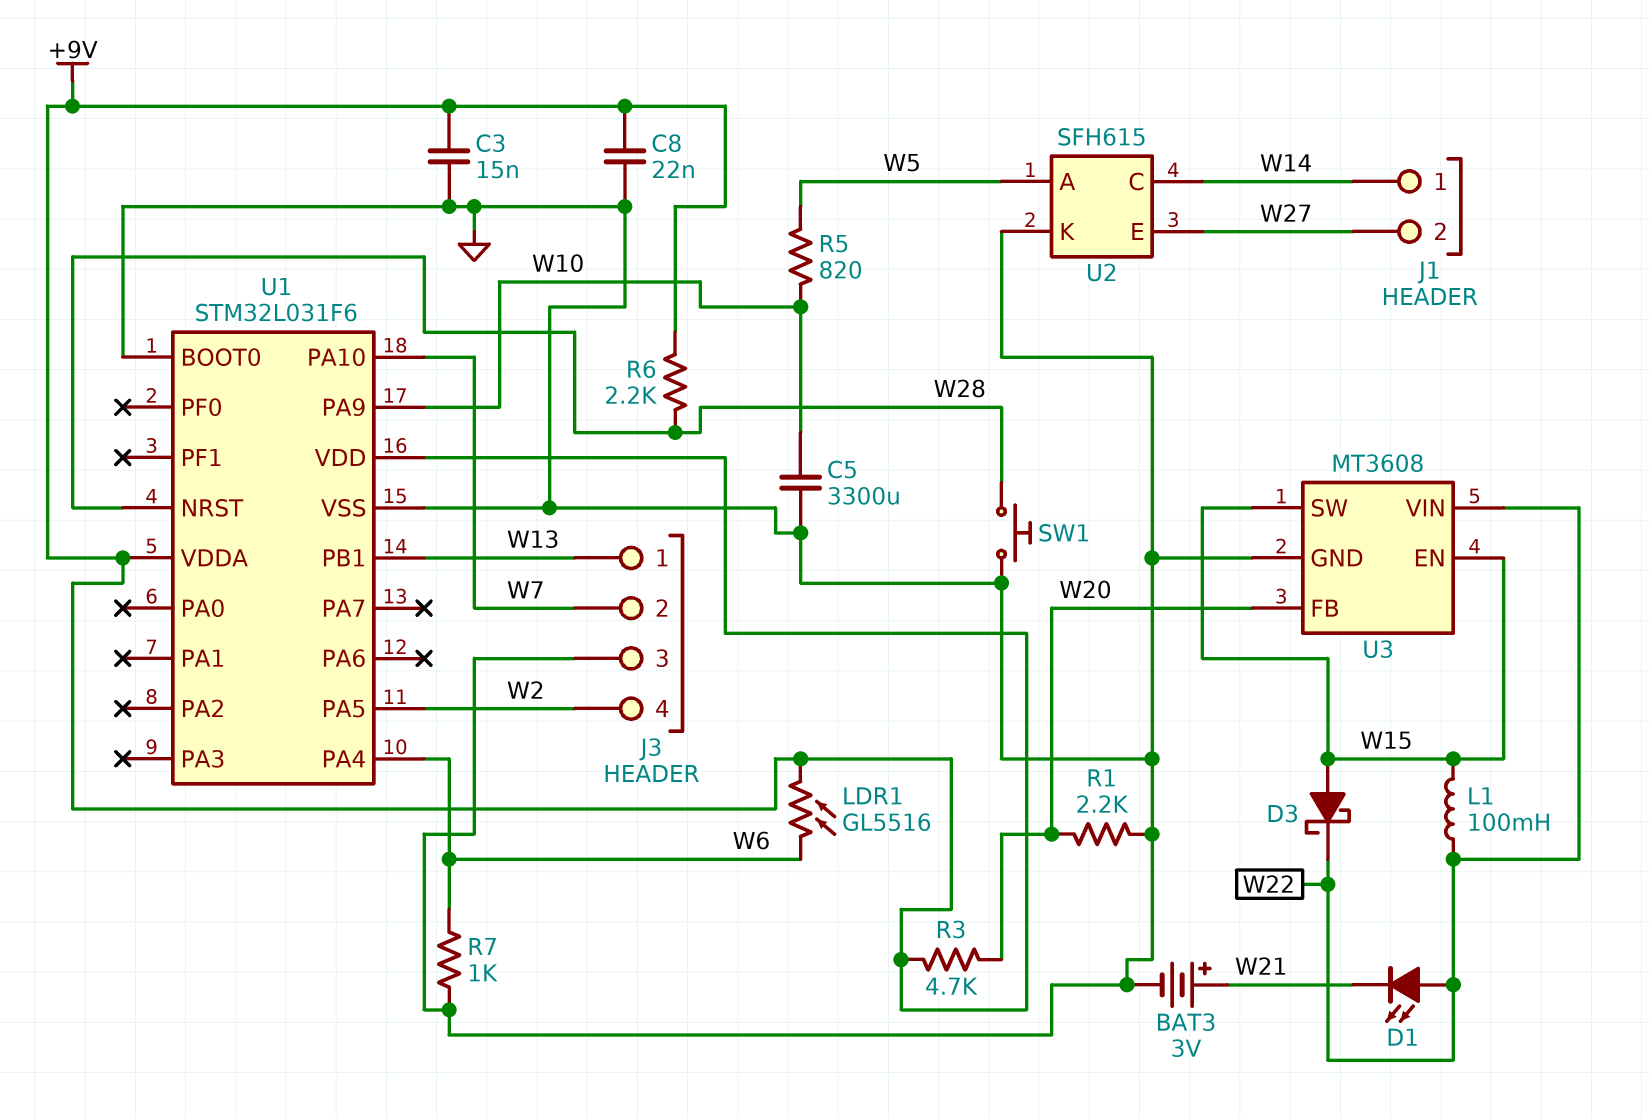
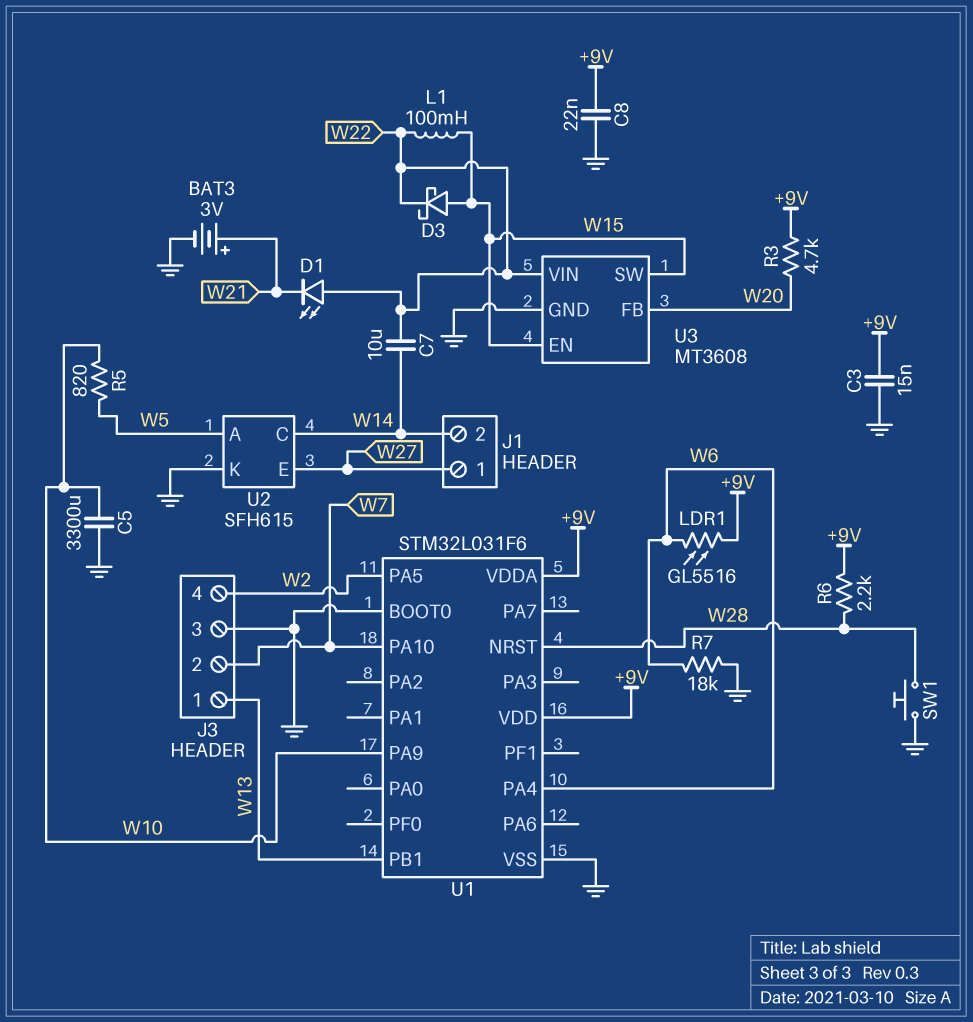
C7: none -> 10uF (W14, W22)
J1 pin 1: W14 -> W27
J1 pin 2: W27 -> W14
R1: 2.2k (GND, W20) -> none
R7: 1k (GND, W6) -> 18k (GND, W6)

